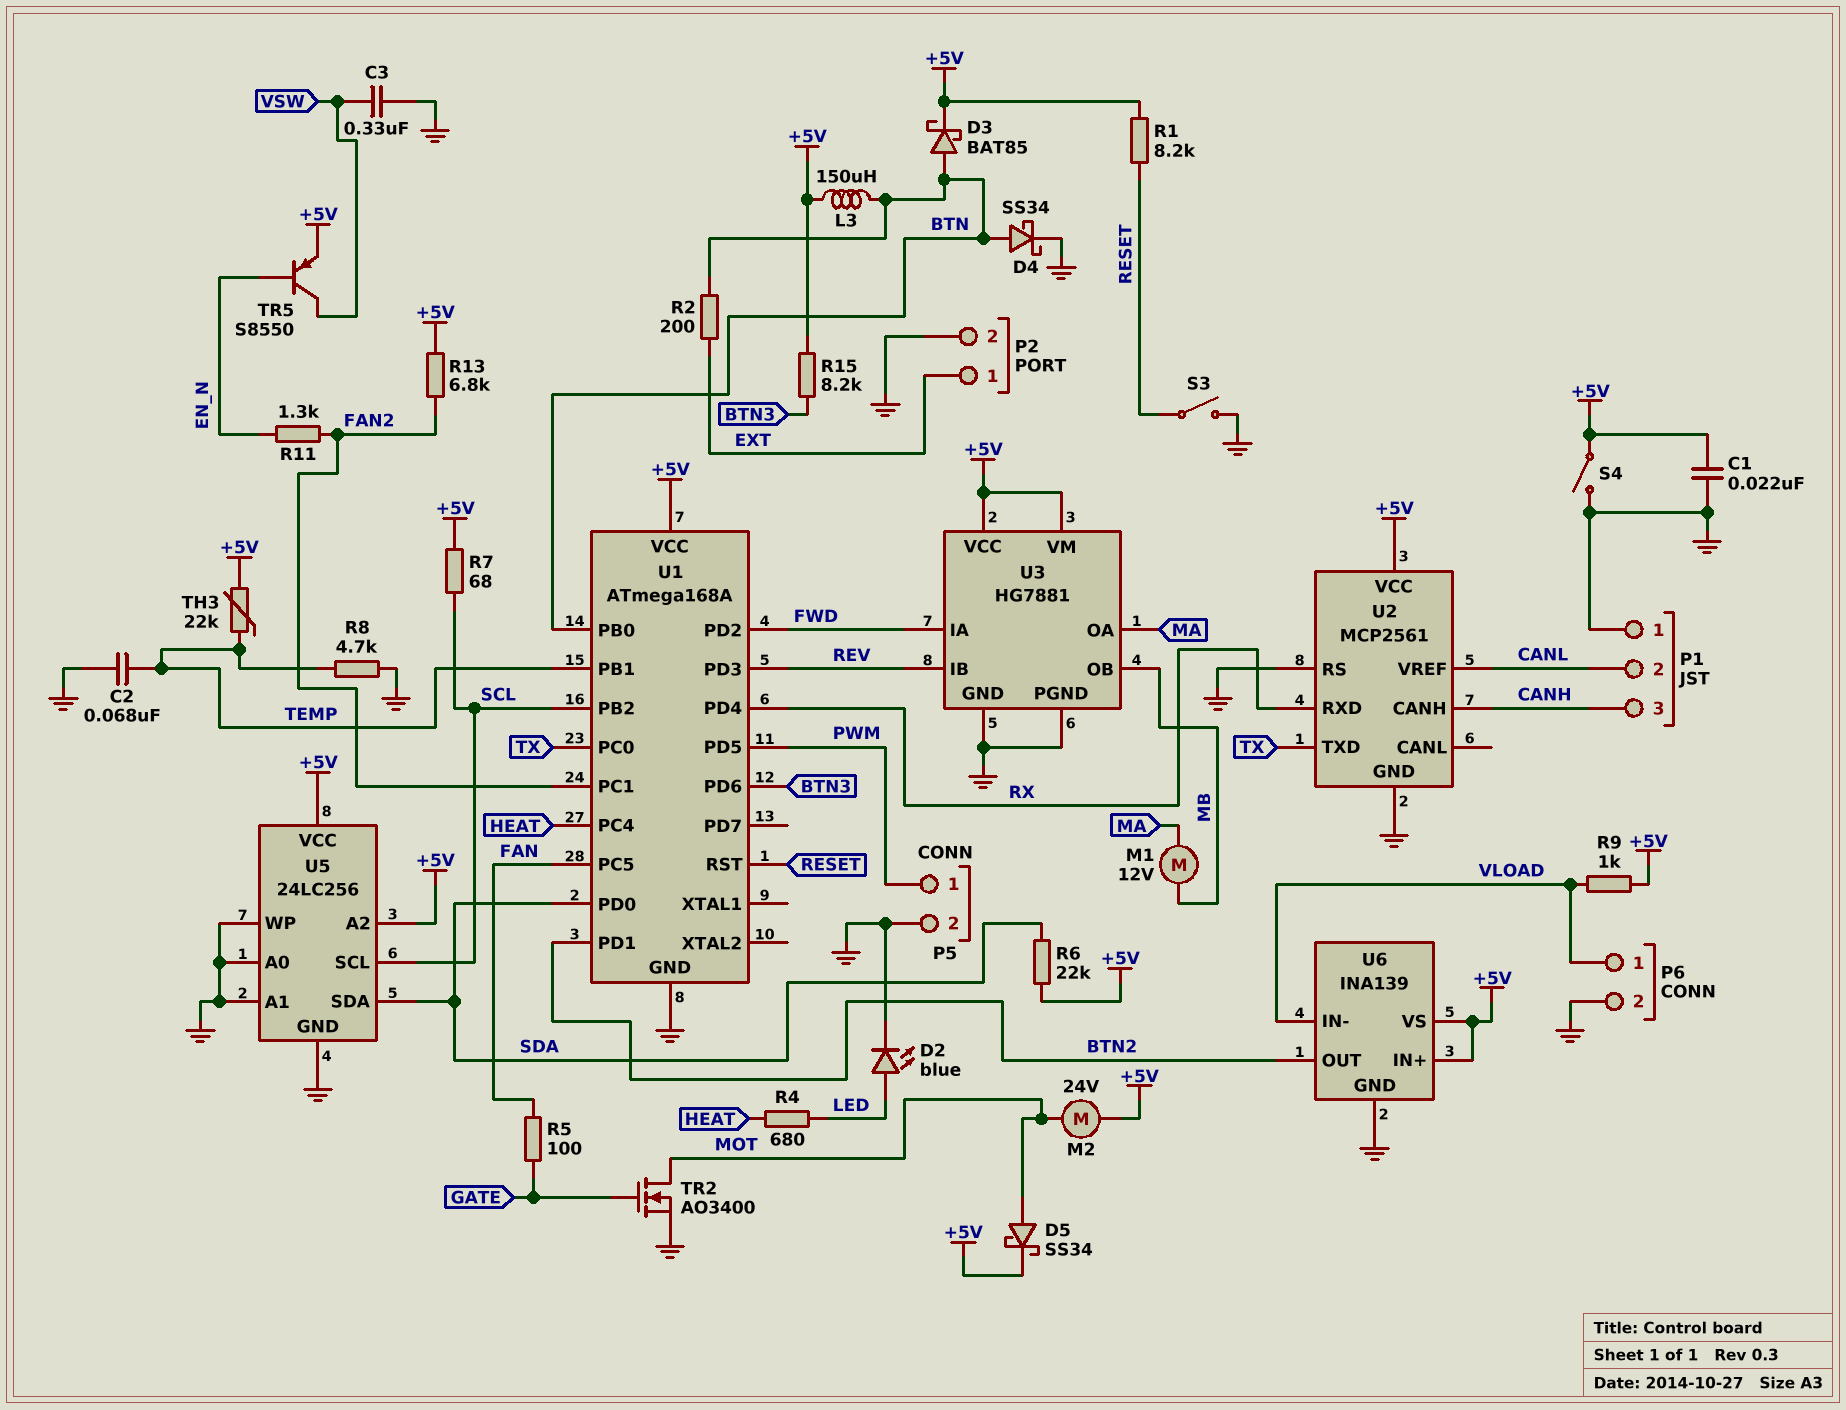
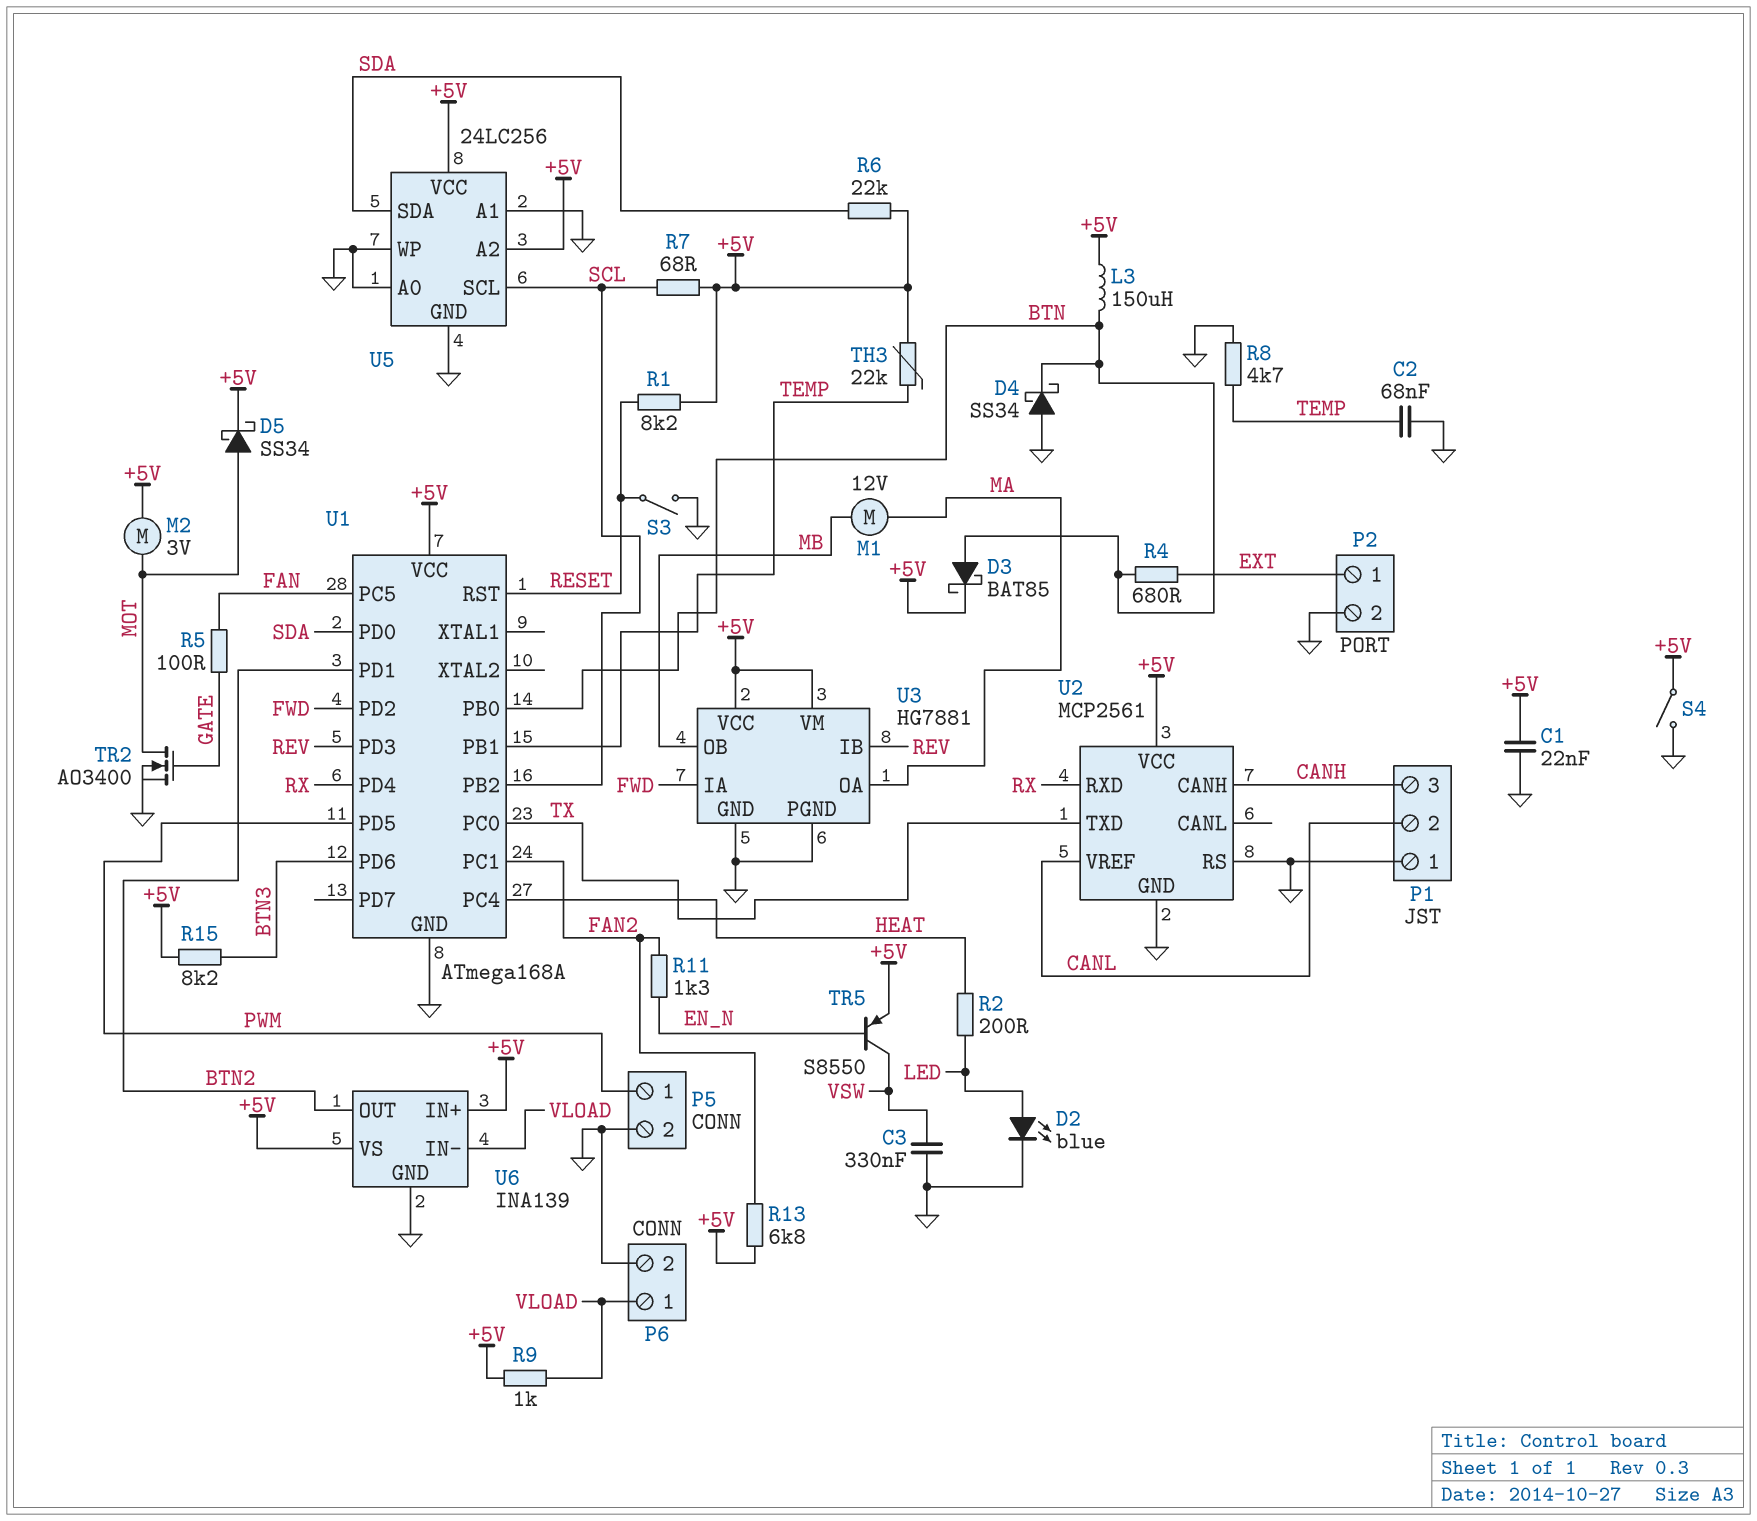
D4: schottky SS34 (A BTN, K GND) -> schottky SS34 (A GND, K BTN)
M2: motor 24V (+5V, MOT) -> motor 3V (+5V, MOT)
R2: 200 (BTN, EXT) -> 200 (HEAT, LED)
R4: 680 (HEAT, LED) -> 680 (BTN, EXT)

